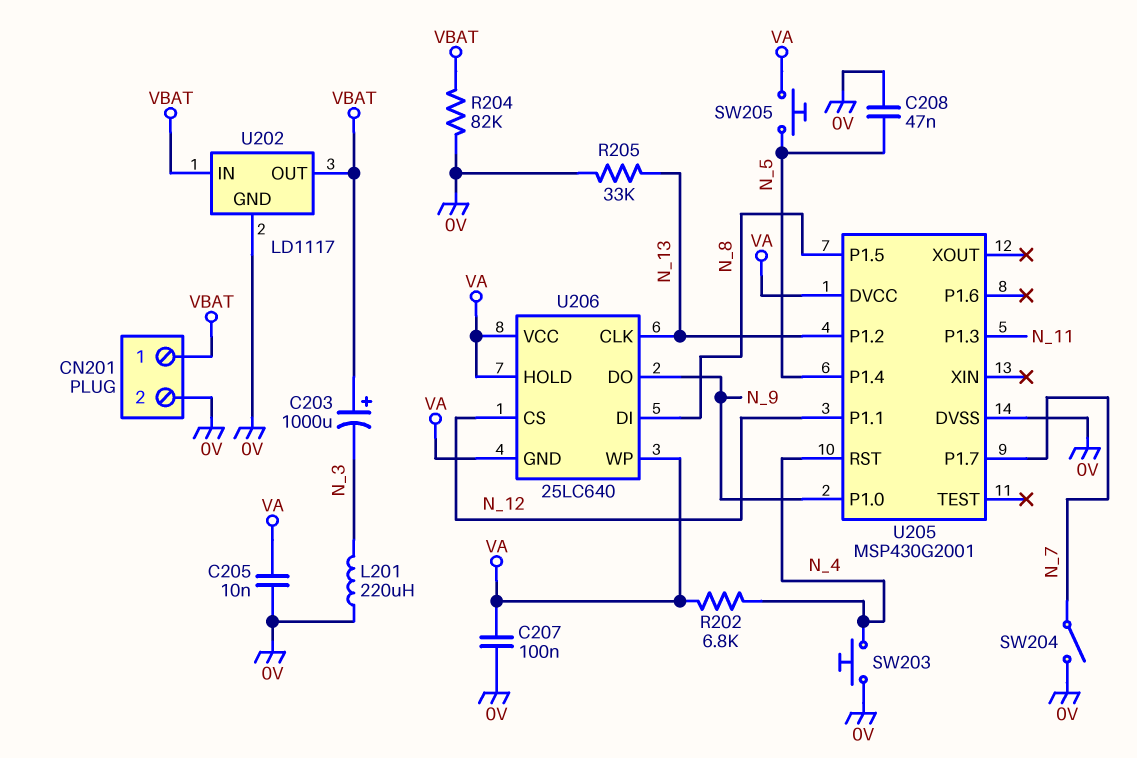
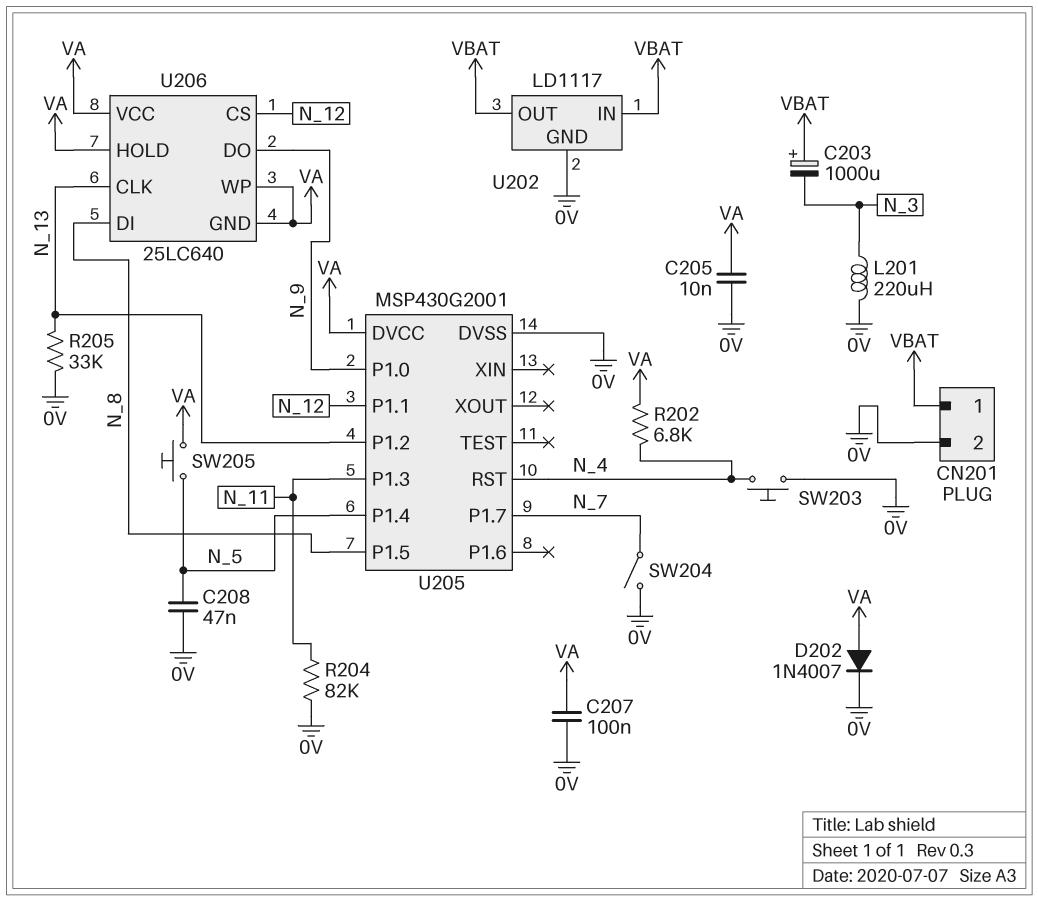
D202: none -> diode 1N4007 (A VA, K 0V)
R204: 82k (0V, VBAT) -> 82k (0V, N_11)

